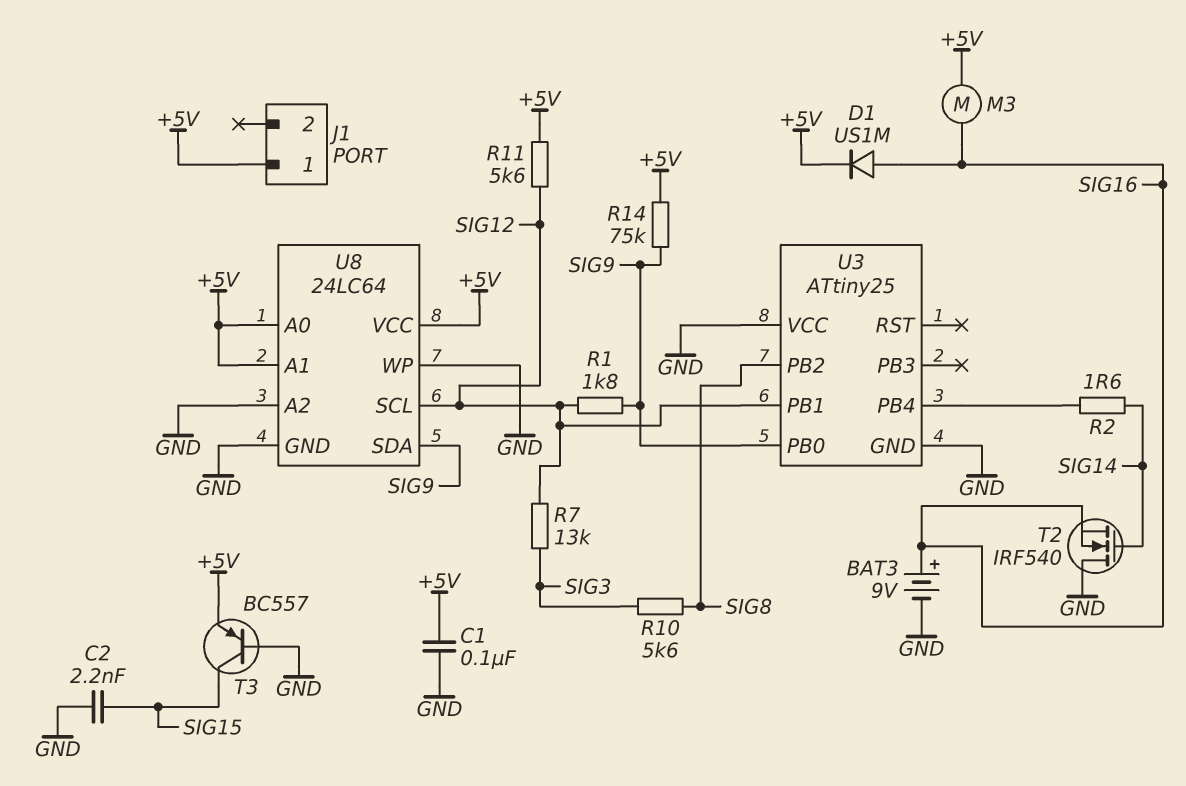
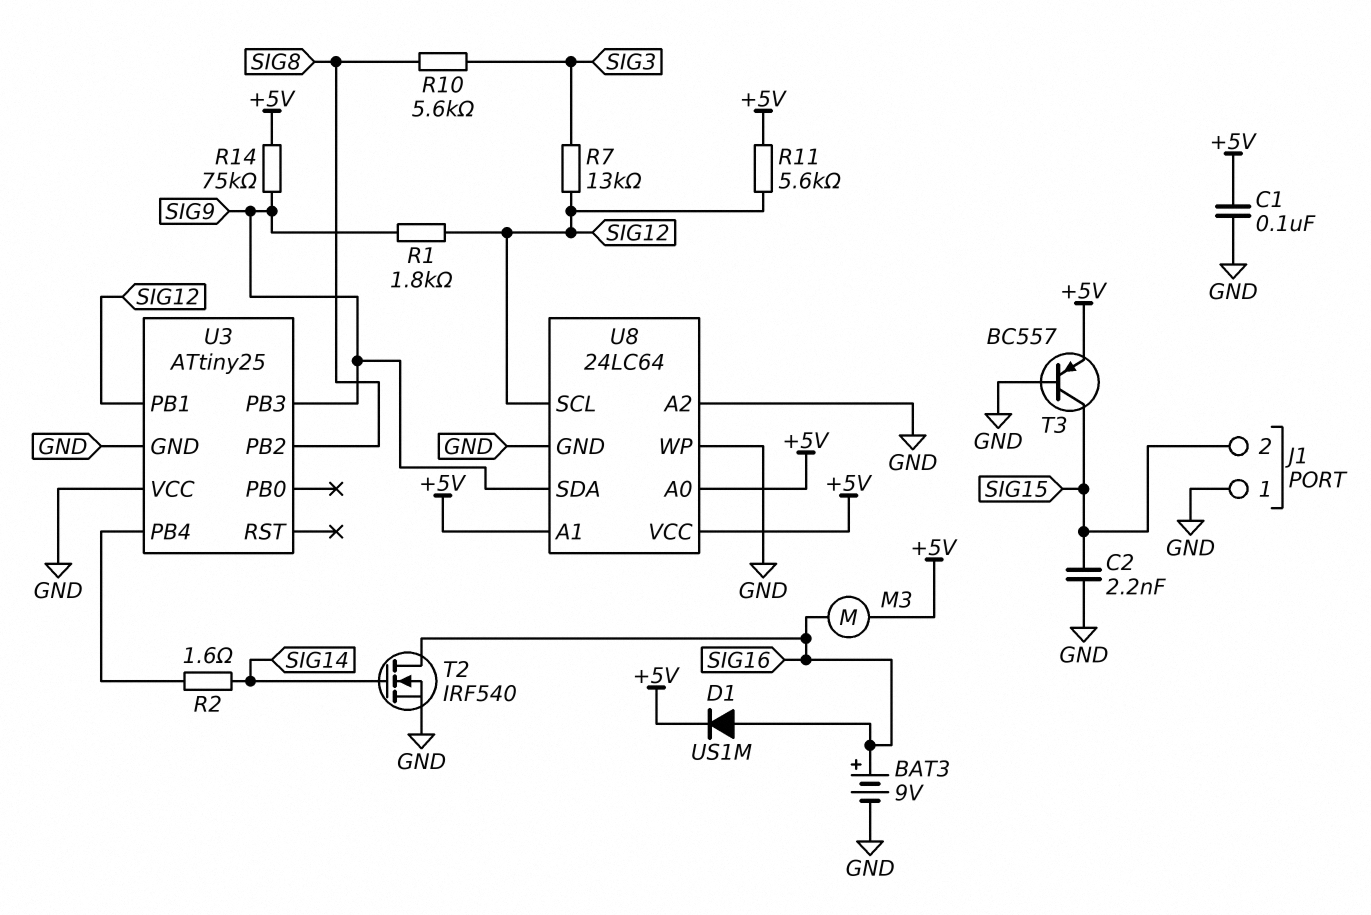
J1 pin 1: +5V -> GND
J1 pin 2: none -> SIG15
T2: NMOS IRF540 (G SIG14, D GND, S SIG16) -> NMOS IRF540 (G SIG14, D SIG16, S GND)
U3 pin PB0: SIG9 -> none
U3 pin PB3: none -> SIG9

